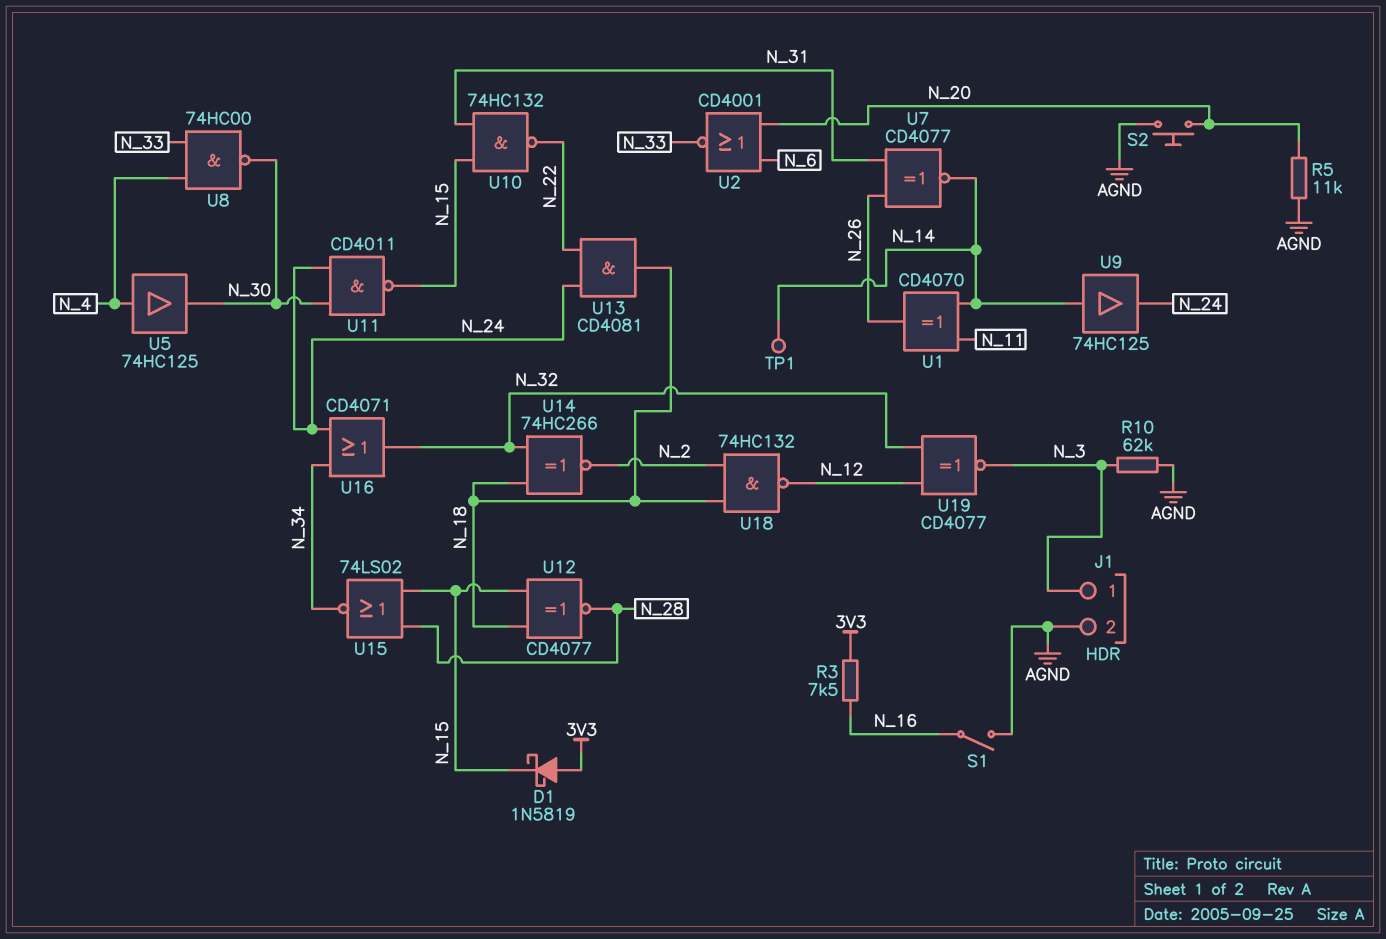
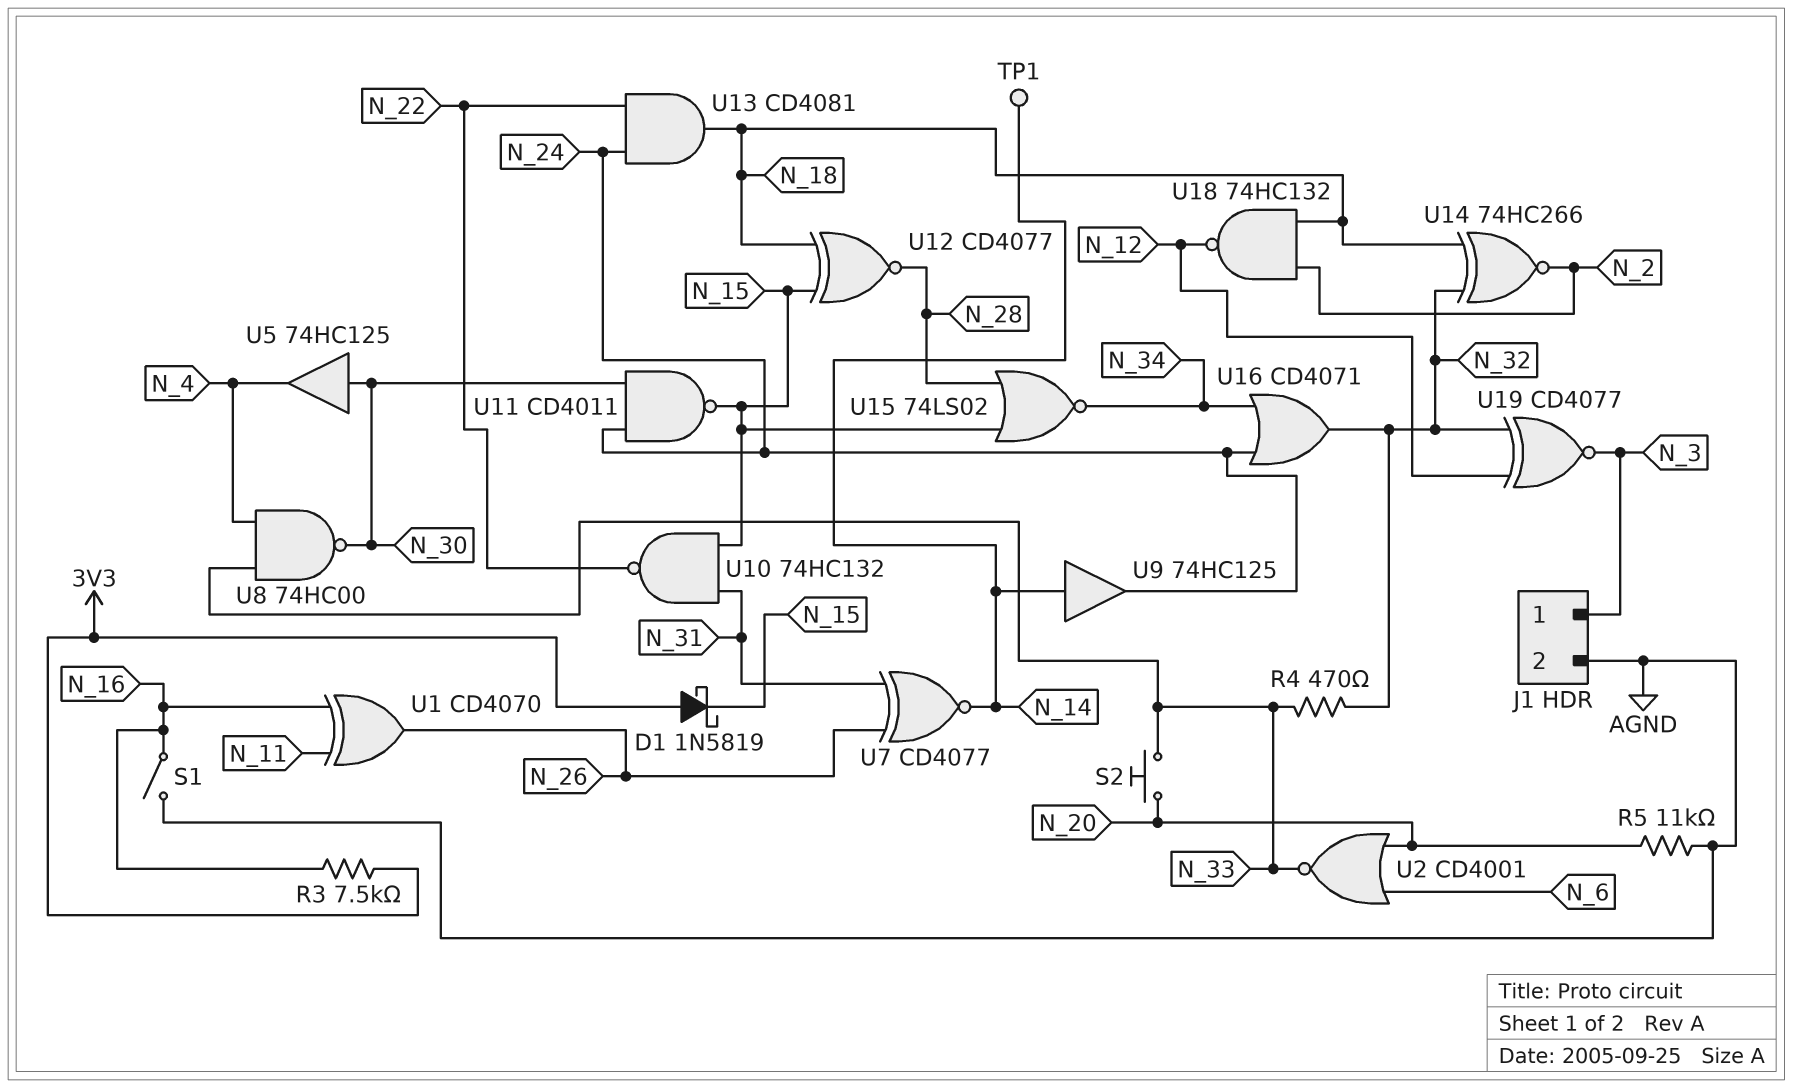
R4: none -> 470 (N_32, N_33)
R10: 62k (AGND, N_3) -> none
S2: button (AGND, N_20) -> button (N_20, N_33)
U1: XOR CD4070 (in N_11, in N_14, out N_26) -> XOR CD4070 (in N_11, in N_16, out N_26)
U5: buffer 74HC125 (in N_4, out N_30) -> buffer 74HC125 (in N_30, out N_4)

